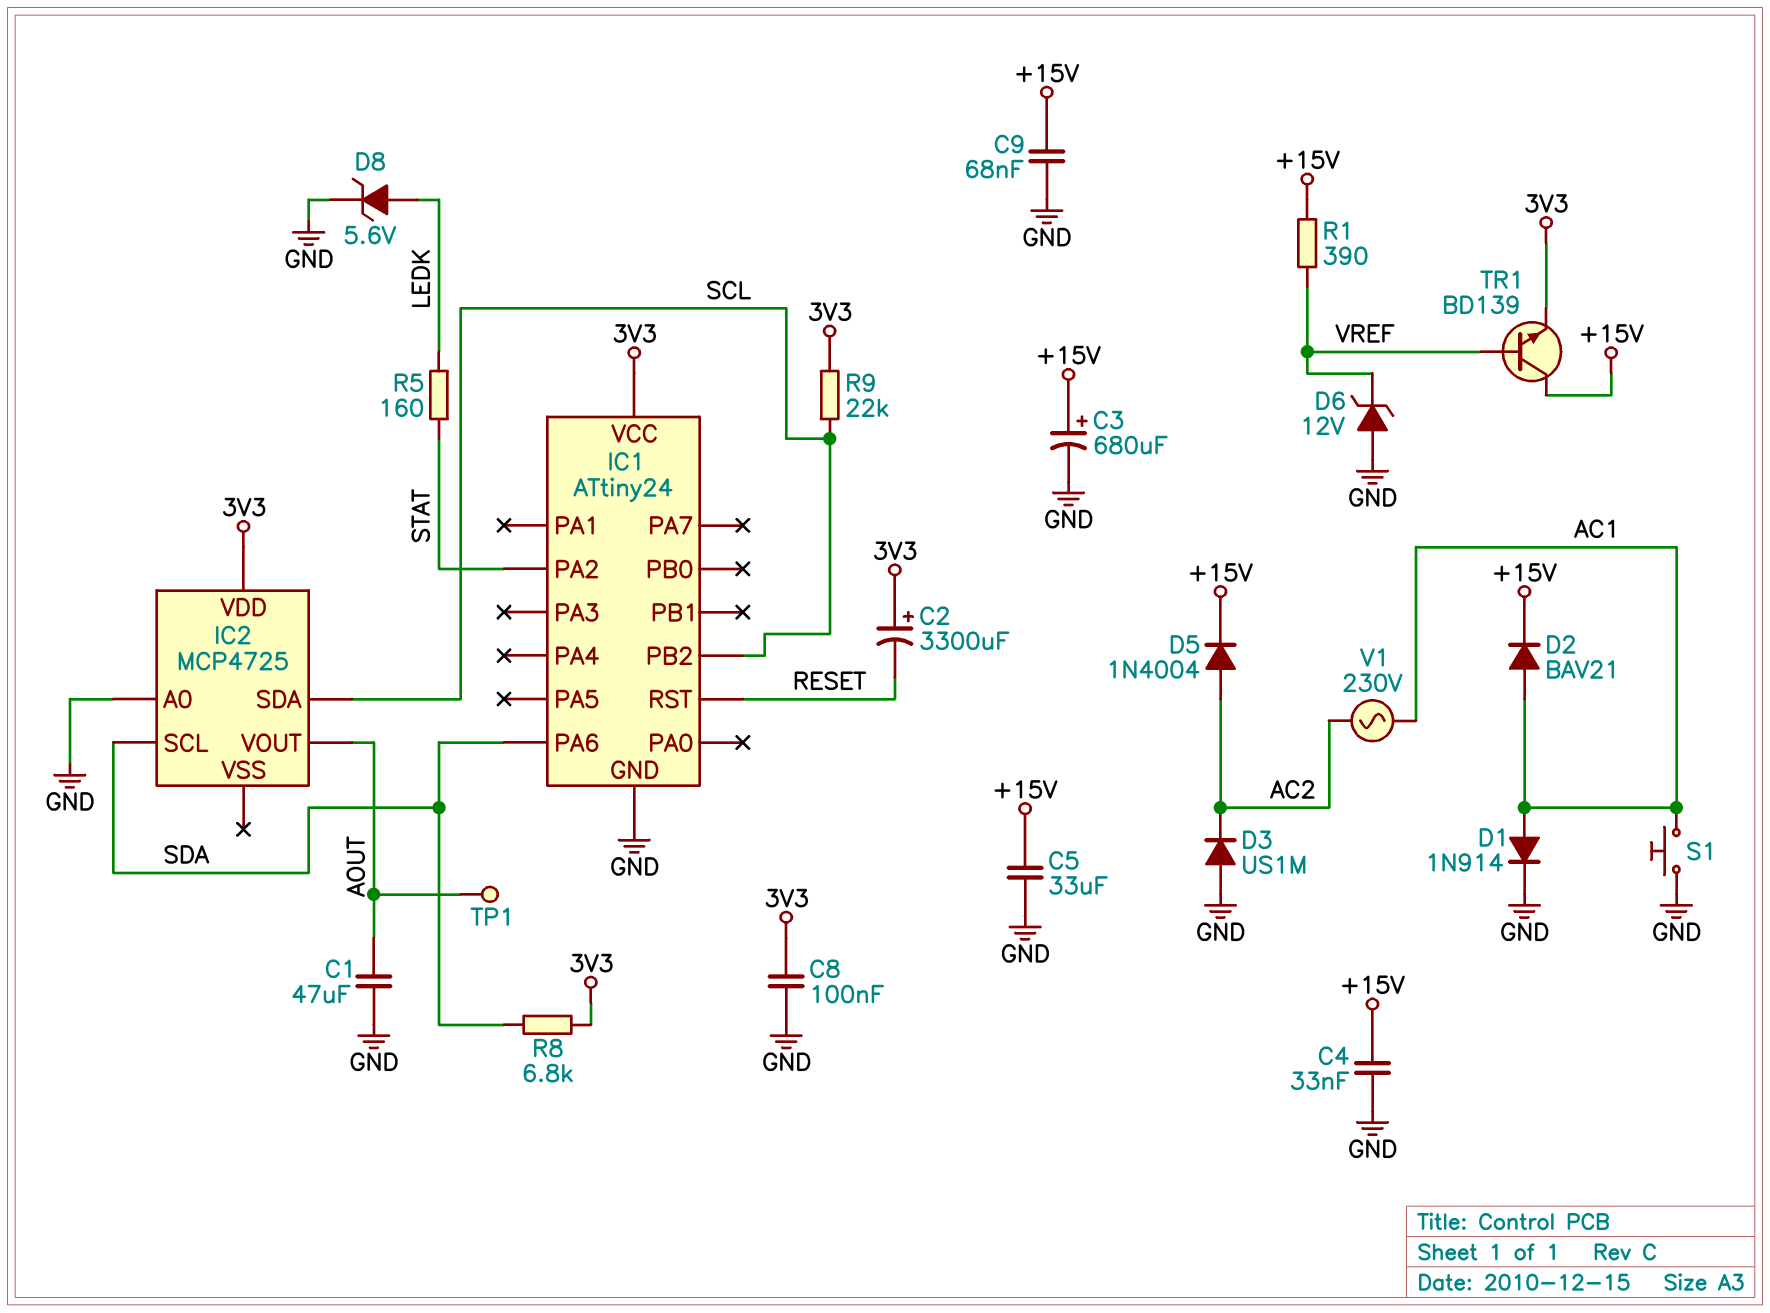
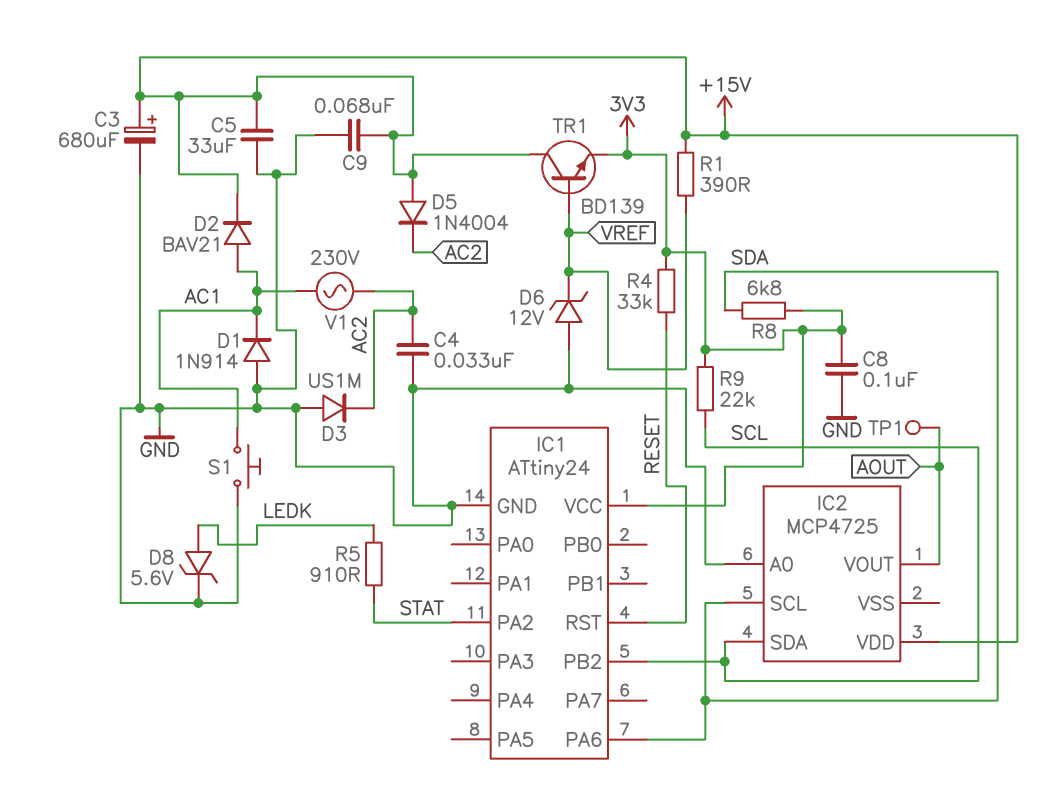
C1: 47uF (AOUT, GND) -> none
C2: 3300uF (plus 3V3, minus RESET) -> none
C4: 33nF (+15V, GND) -> 33nF (AC2, GND)
D1: diode 1N914 (A AC1, K GND) -> diode 1N914 (A GND, K AC1)
D5: diode 1N4004 (A AC2, K +15V) -> diode 1N4004 (A +15V, K AC2)
IC2 pin VDD: 3V3 -> +15V
R4: none -> 33k (3V3, RESET)
R5: 160 (LEDK, STAT) -> 910 (LEDK, STAT)

